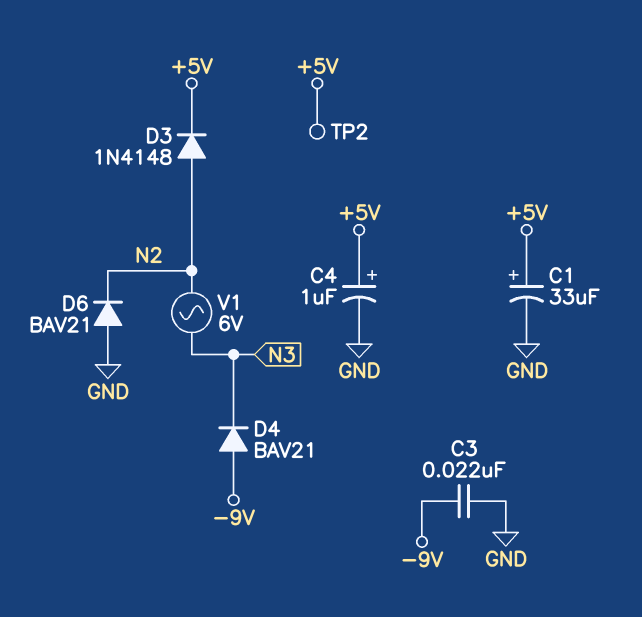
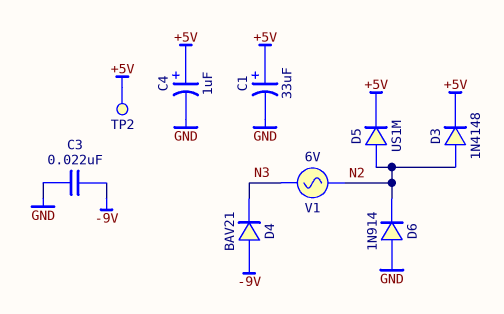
D5: none -> diode US1M (A N2, K +5V)
D6: diode BAV21 (A GND, K N2) -> diode 1N914 (A GND, K N2)

